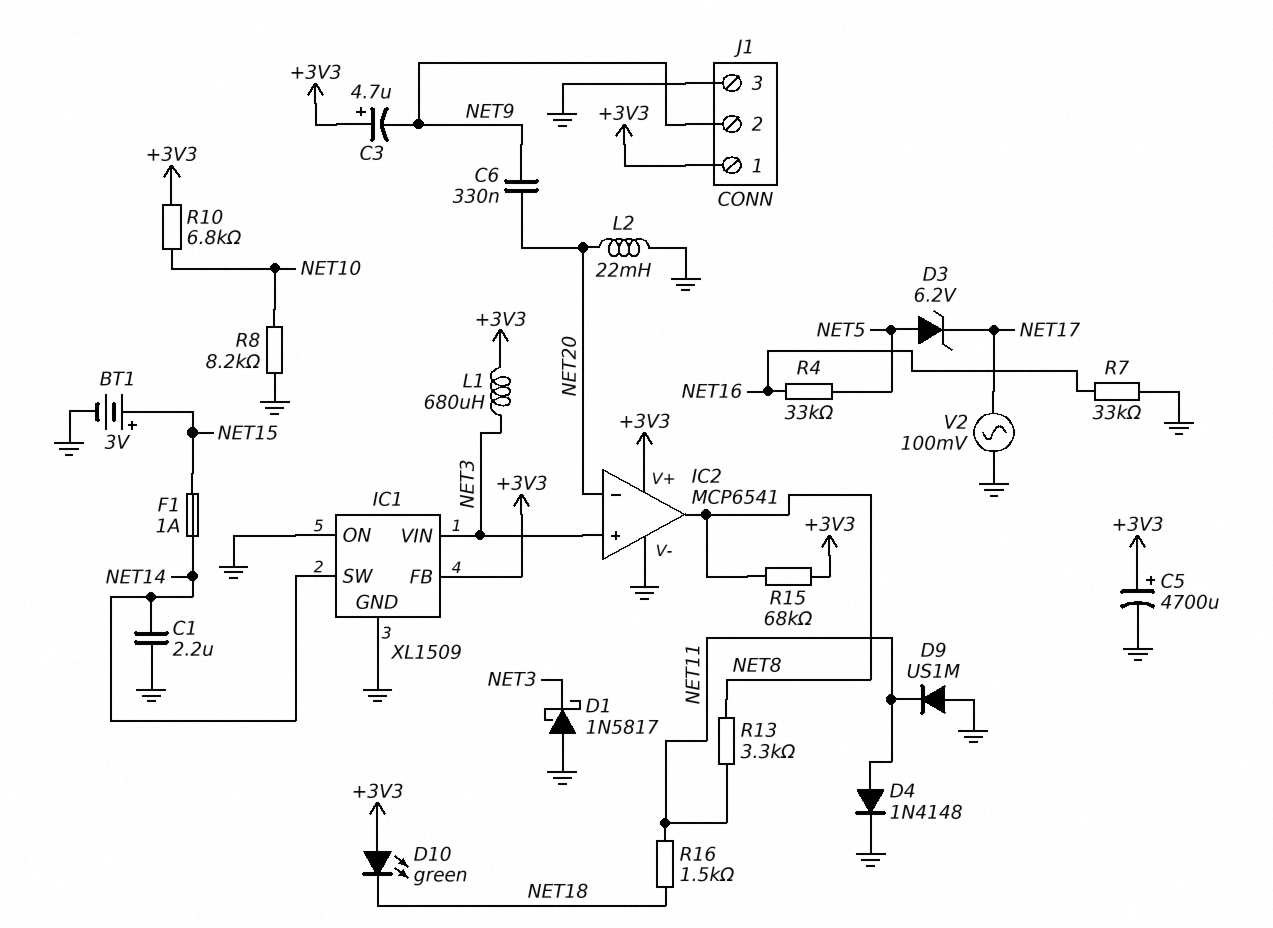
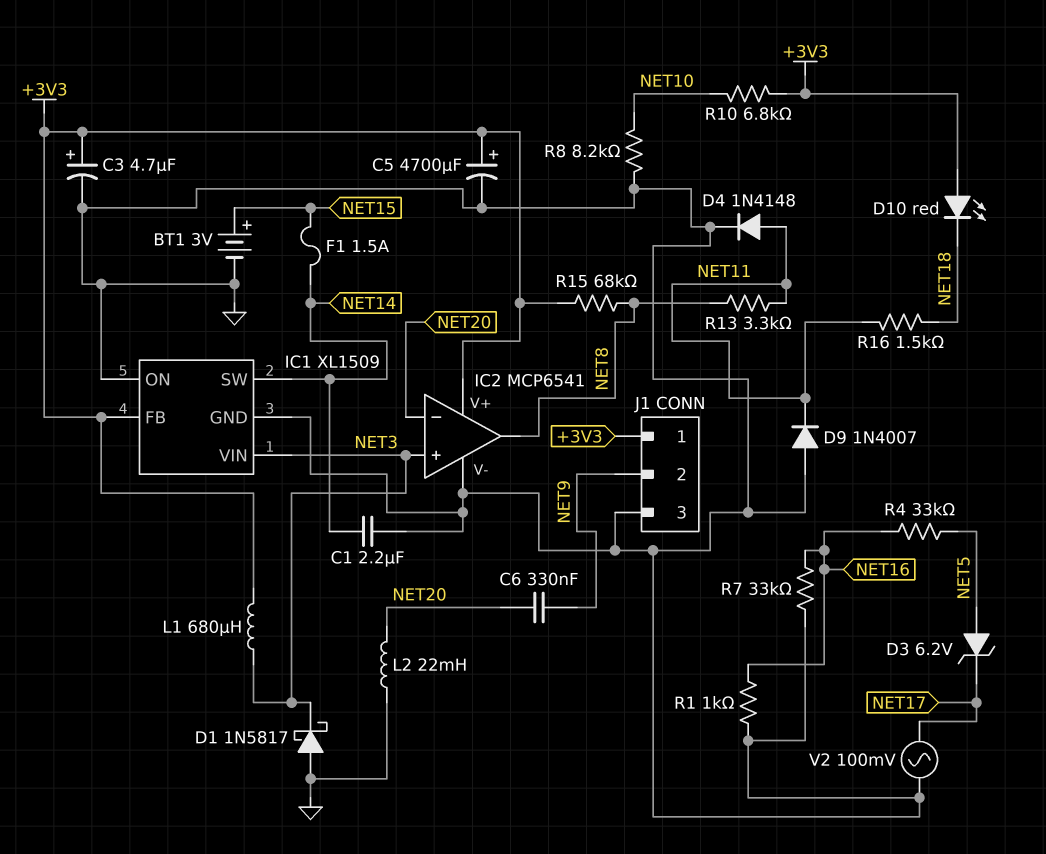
C3: 4.7uF (plus +3V3, minus NET9) -> 4.7uF (plus +3V3, minus GND)
D9: diode US1M (A GND, K NET11) -> diode 1N4007 (A GND, K NET11)
D10: LED green (A +3V3, K NET18) -> LED red (A +3V3, K NET18)
F1: 1A (NET14, NET15) -> 1.5A (NET14, NET15)
R1: none -> 1k (GND, NET16)

